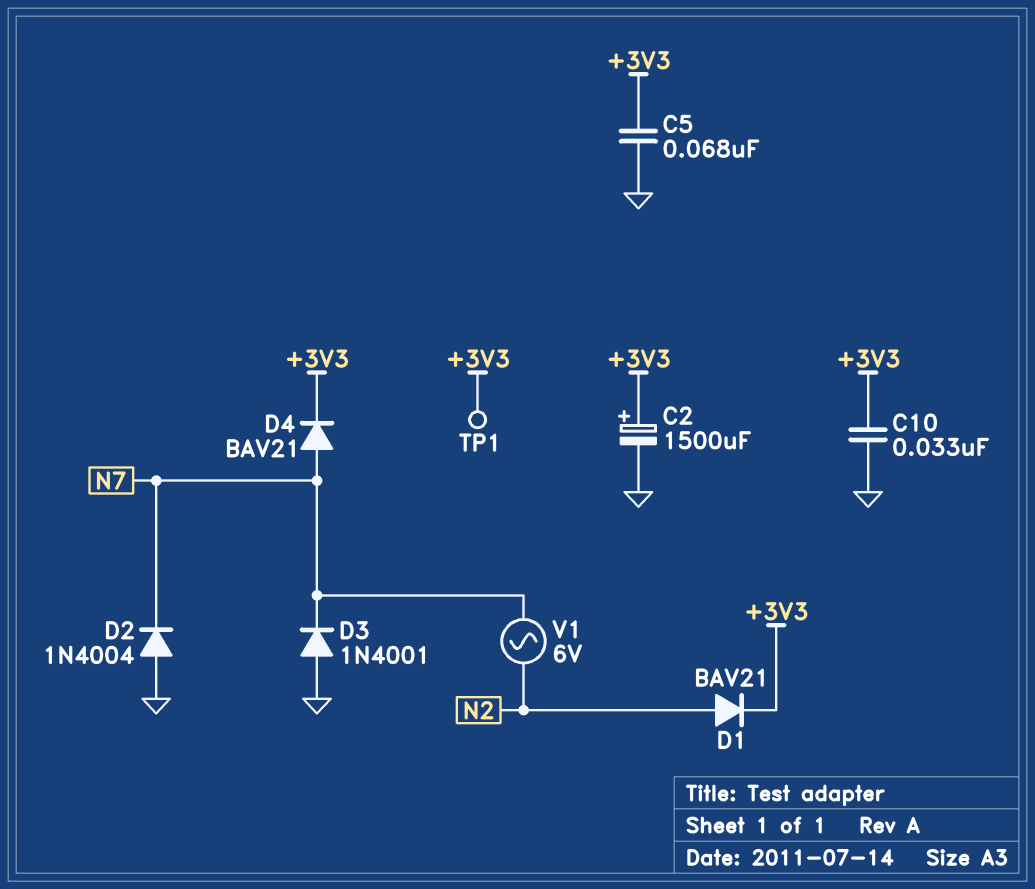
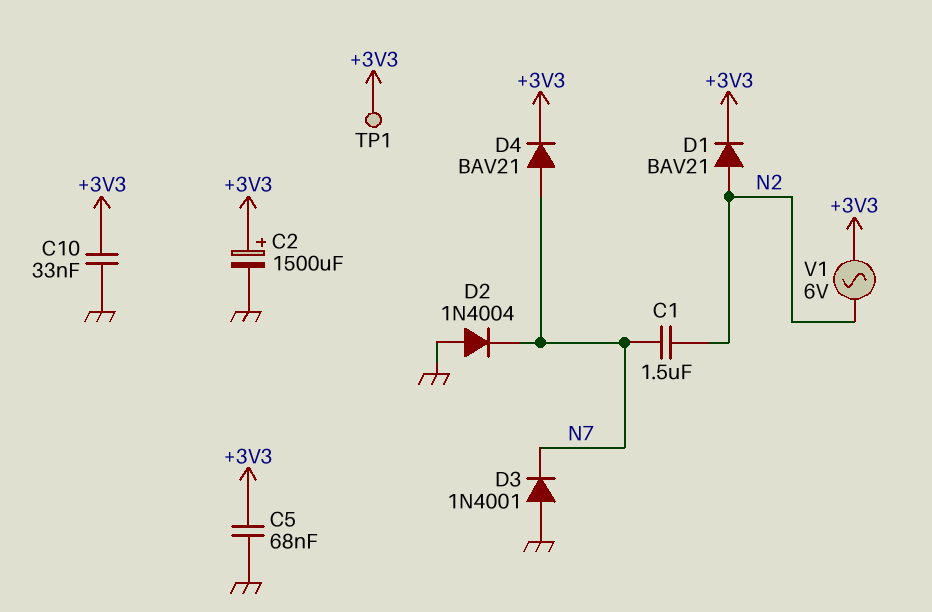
C1: none -> 1.5uF (N2, N7)
V1: AC 6V (N2, N7) -> AC 6V (+3V3, N2)

